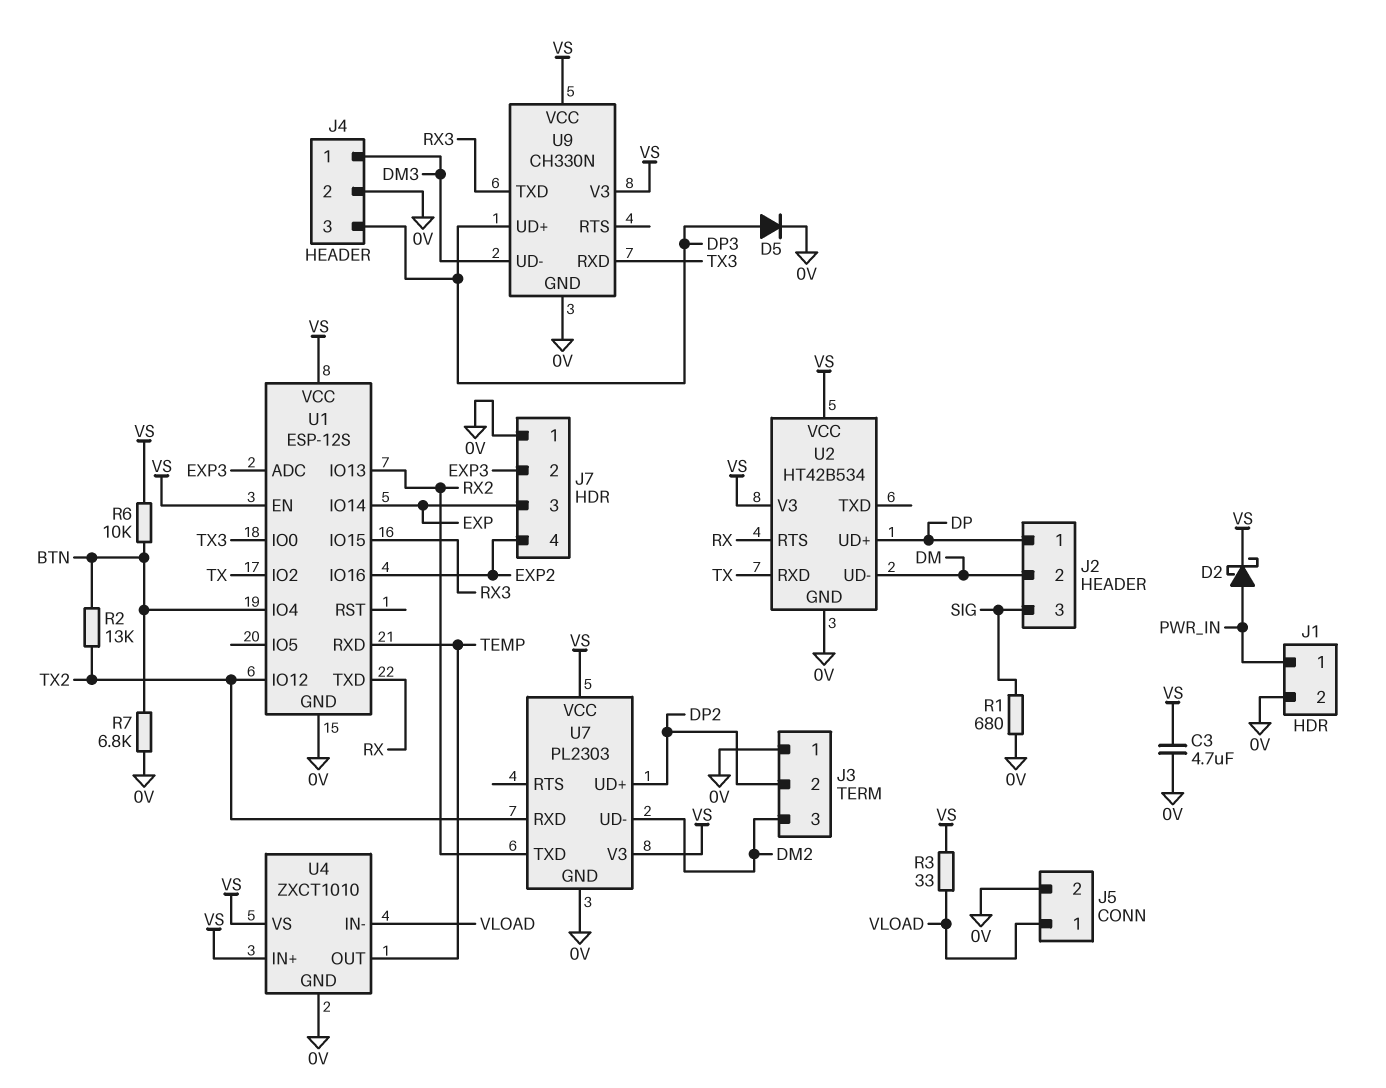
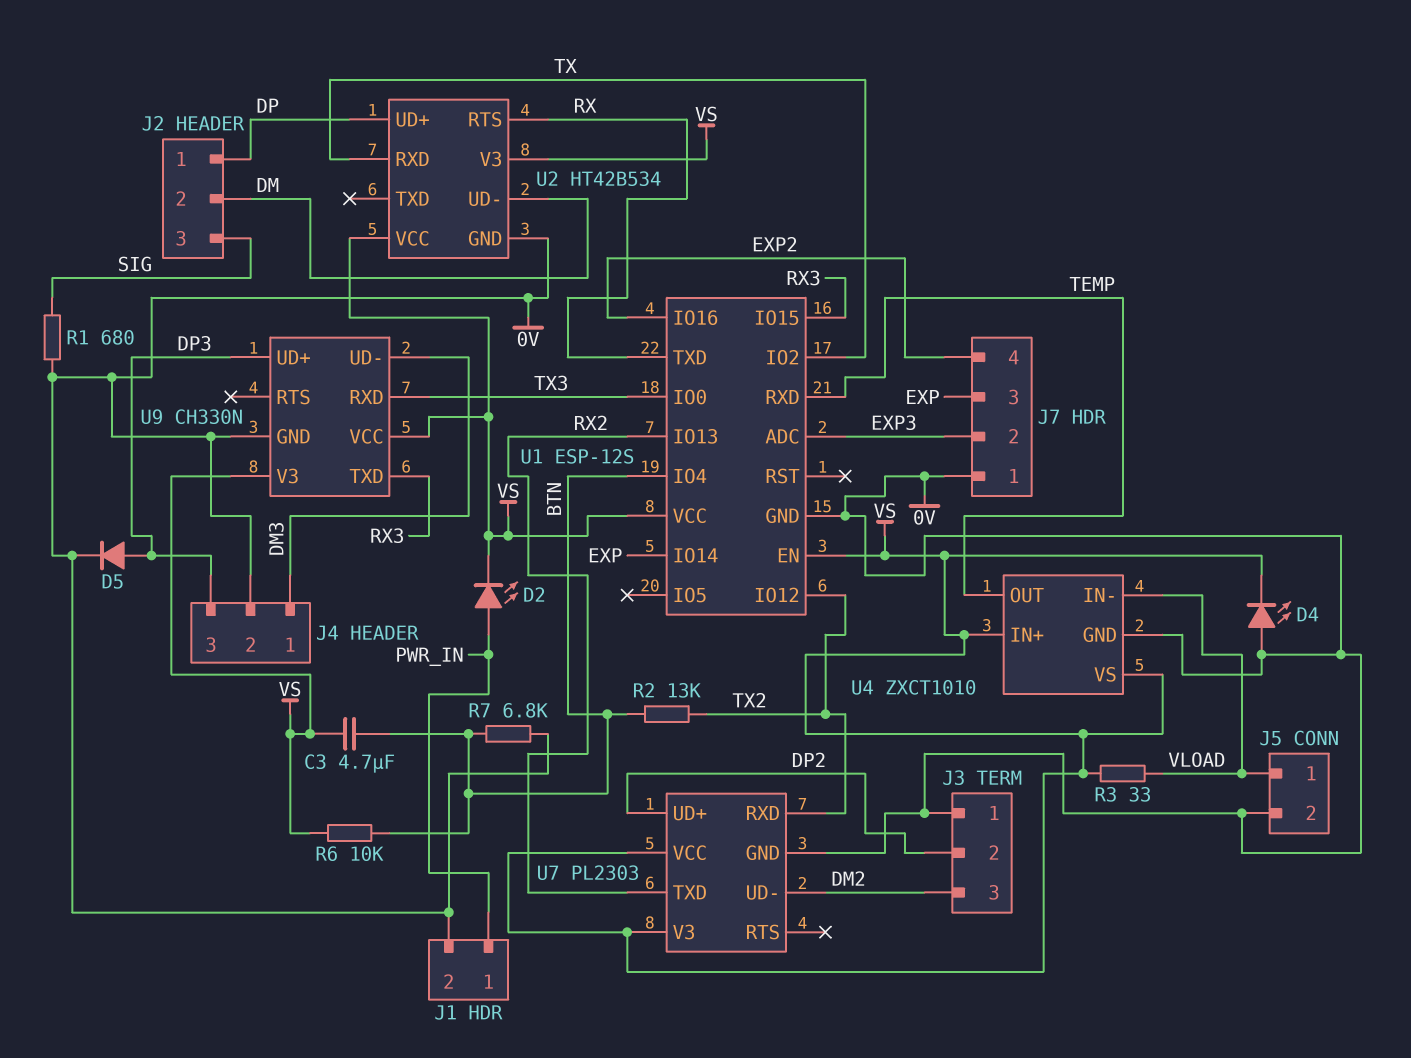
C3: 4.7uF (0V, VS) -> 4.7uF (BTN, VS)
D2: schottky (A PWR_IN, K VS) -> LED (A PWR_IN, K VS)
D4: none -> LED (A 0V, K VS)

